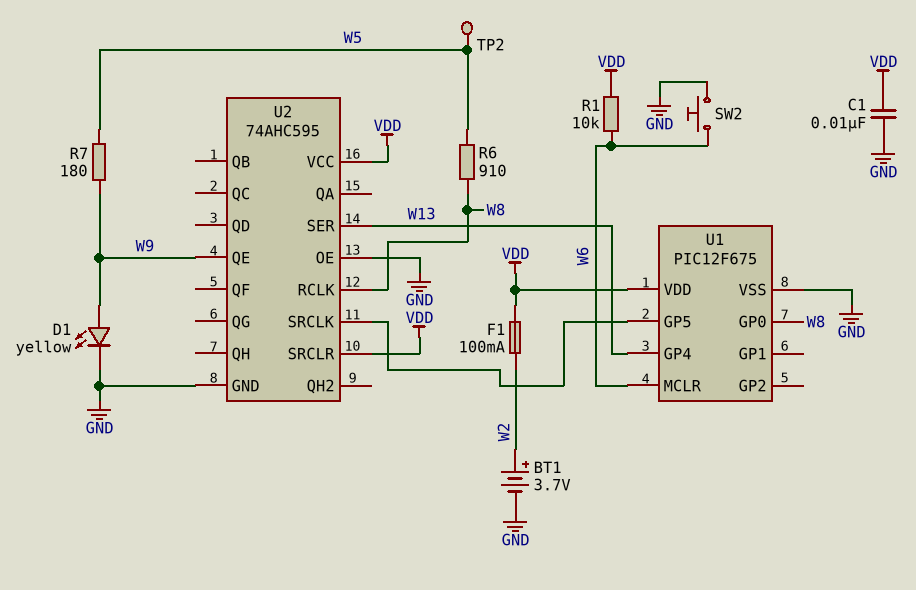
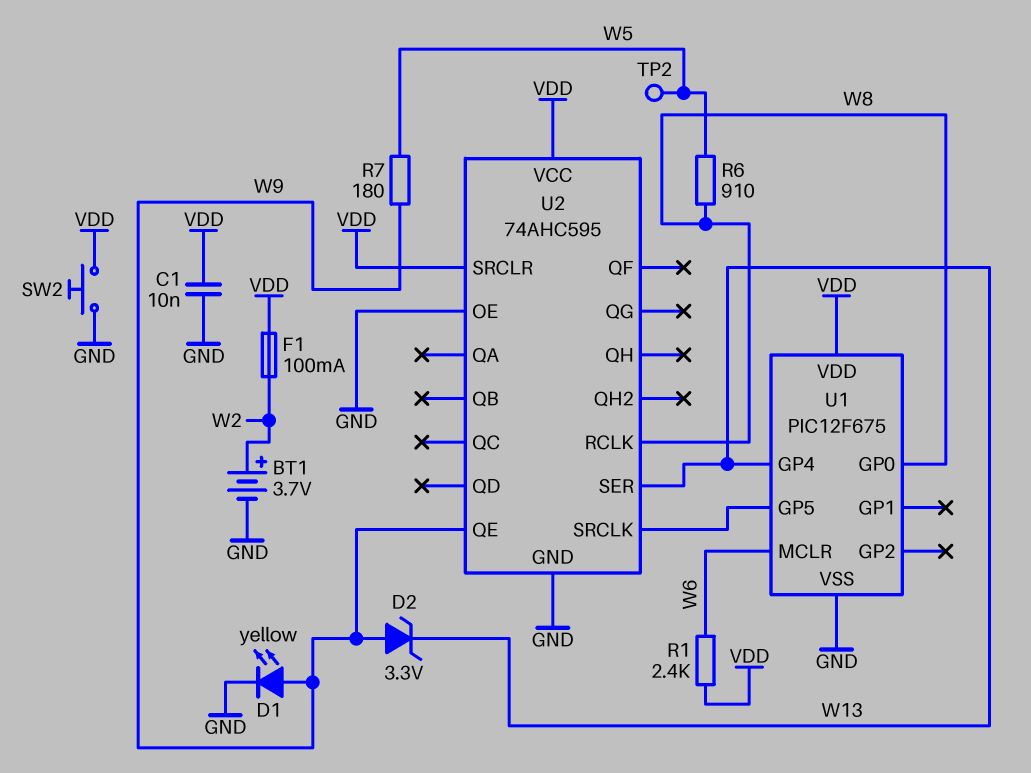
D2: none -> zener 3.3V (A W9, K W13)
R1: 10k (VDD, W6) -> 2.4k (VDD, W6)
SW2: button (GND, W6) -> button (GND, VDD)

